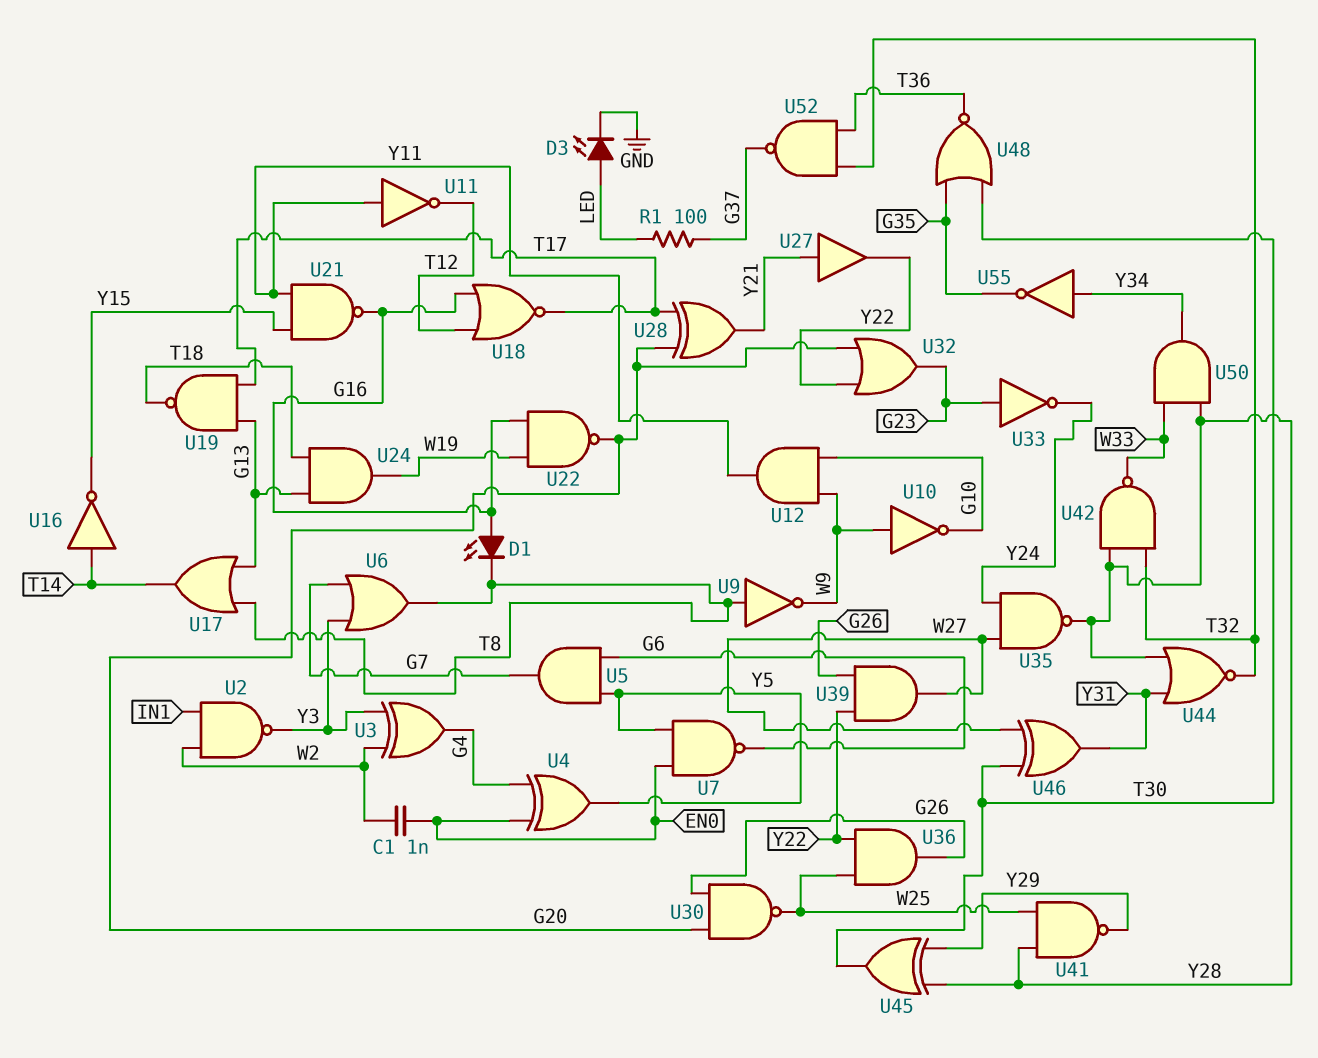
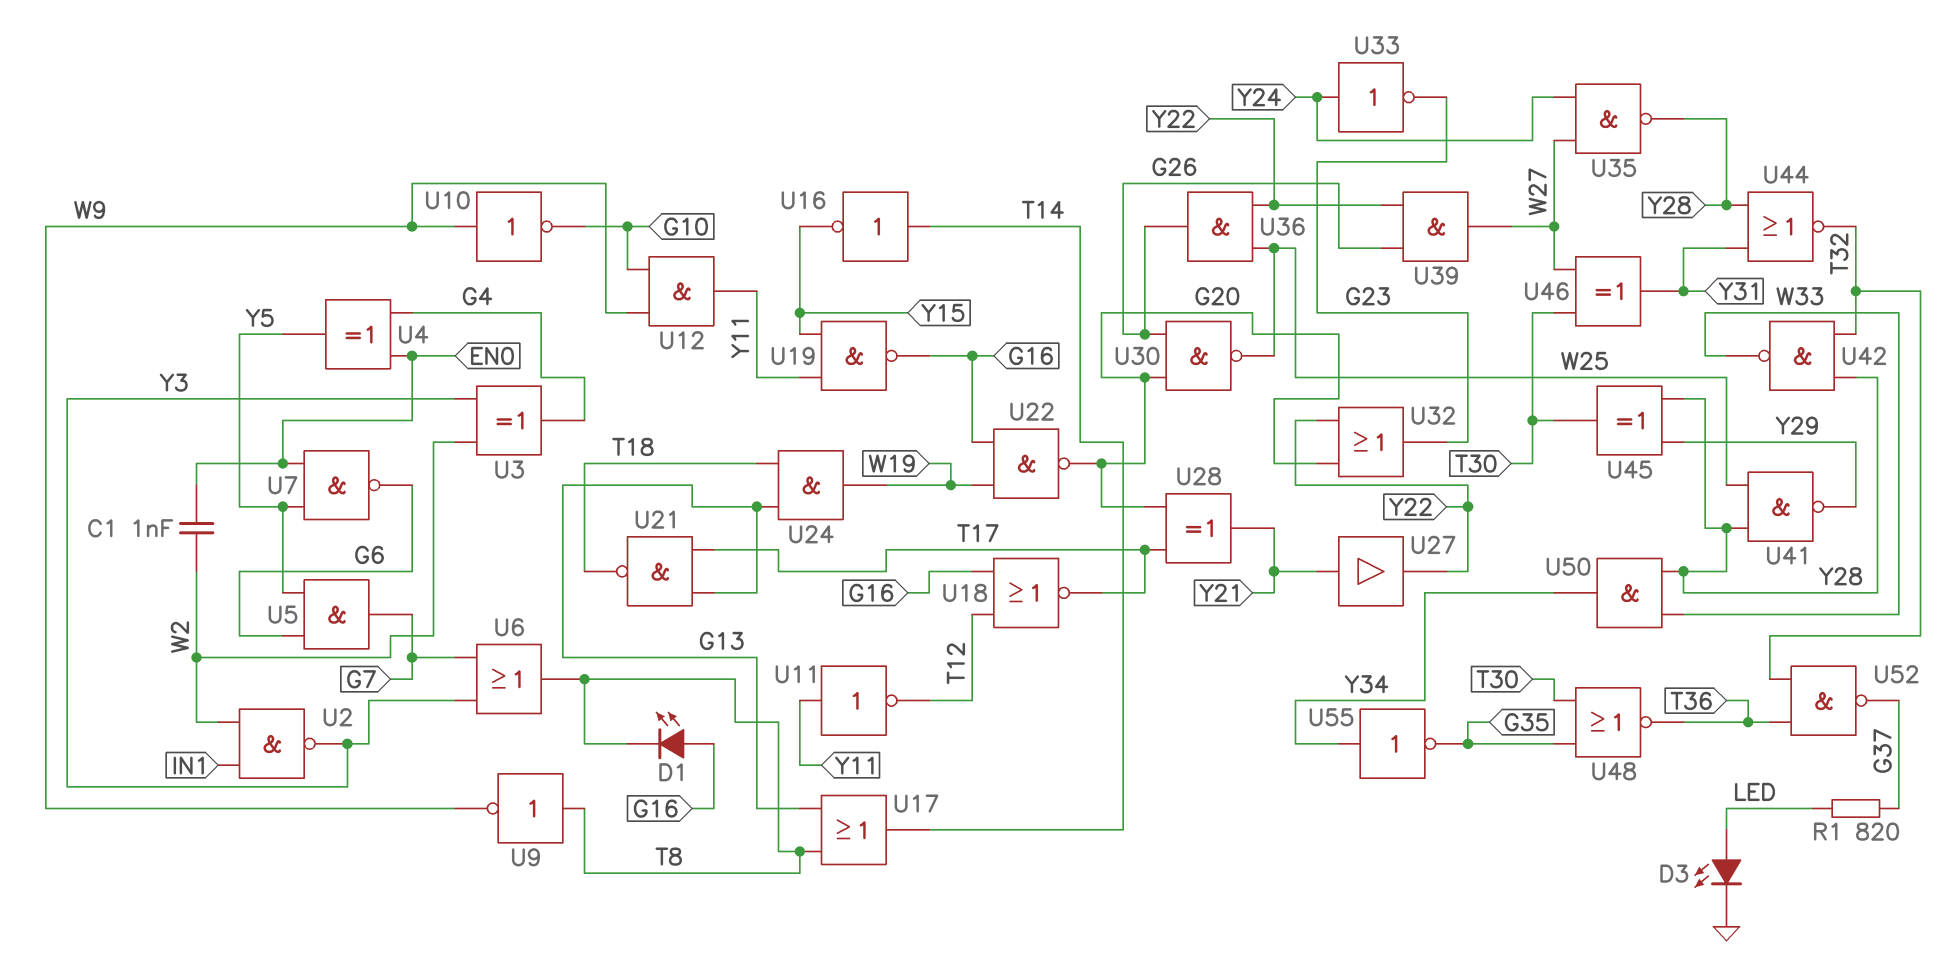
R1: 100 (G37, LED) -> 820 (G37, LED)
U19: NAND (in G13, in T17, out T18) -> NAND (in Y11, in Y15, out G16)
U21: NAND (in Y11, in Y15, out G16) -> NAND (in G13, in T17, out T18)
U33: NOT (in G23, out Y24) -> NOT (in Y24, out G23)

